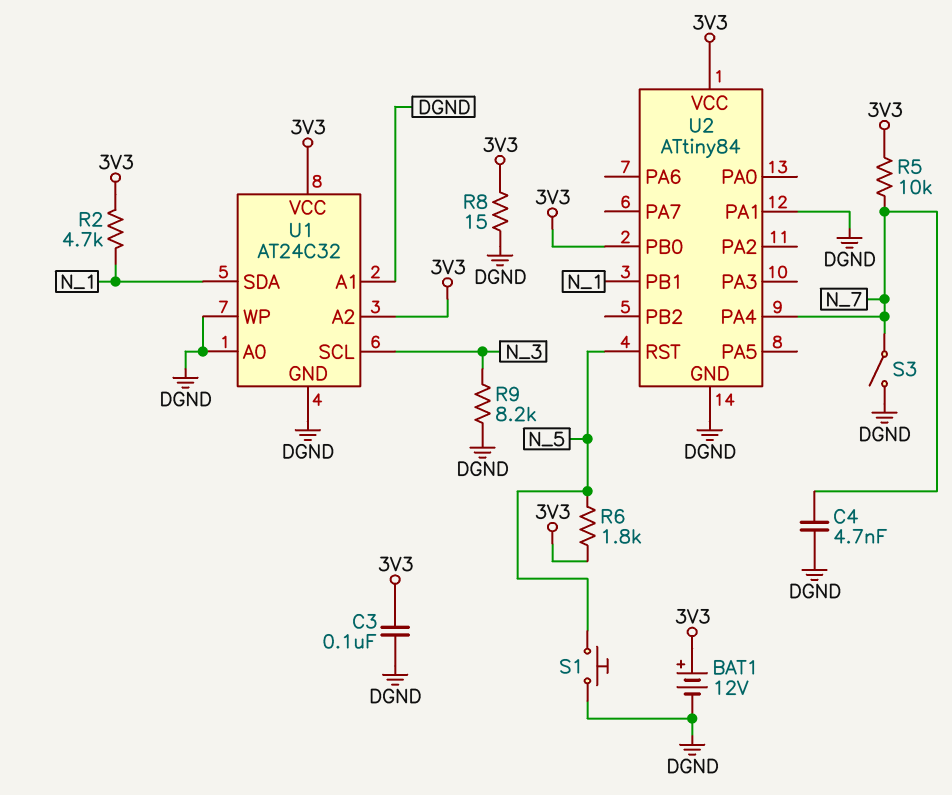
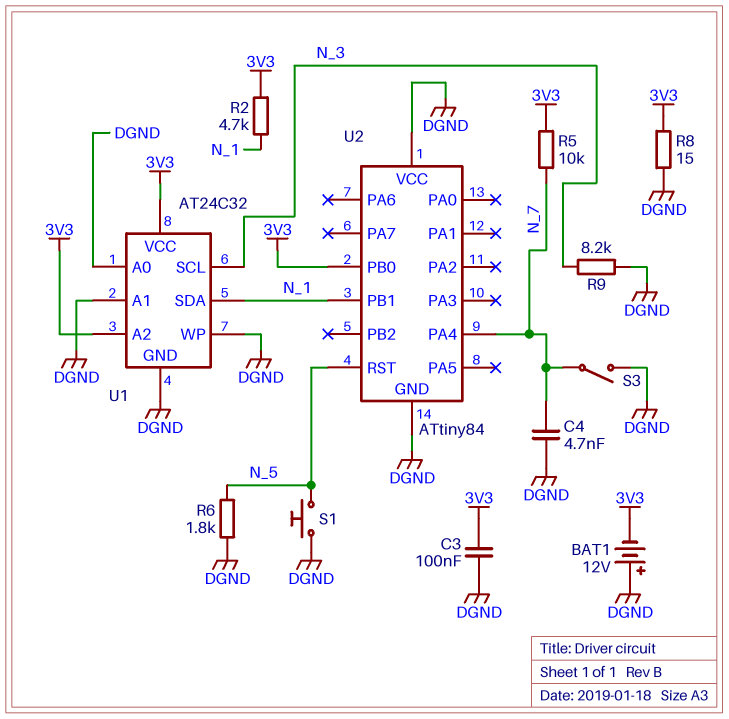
BAT1: 12V (plus 3V3, minus DGND) -> 12V (plus DGND, minus 3V3)
R6: 1.8k (3V3, N_5) -> 1.8k (DGND, N_5)
U2 pin PA1: DGND -> none
U2 pin VCC: 3V3 -> DGND

